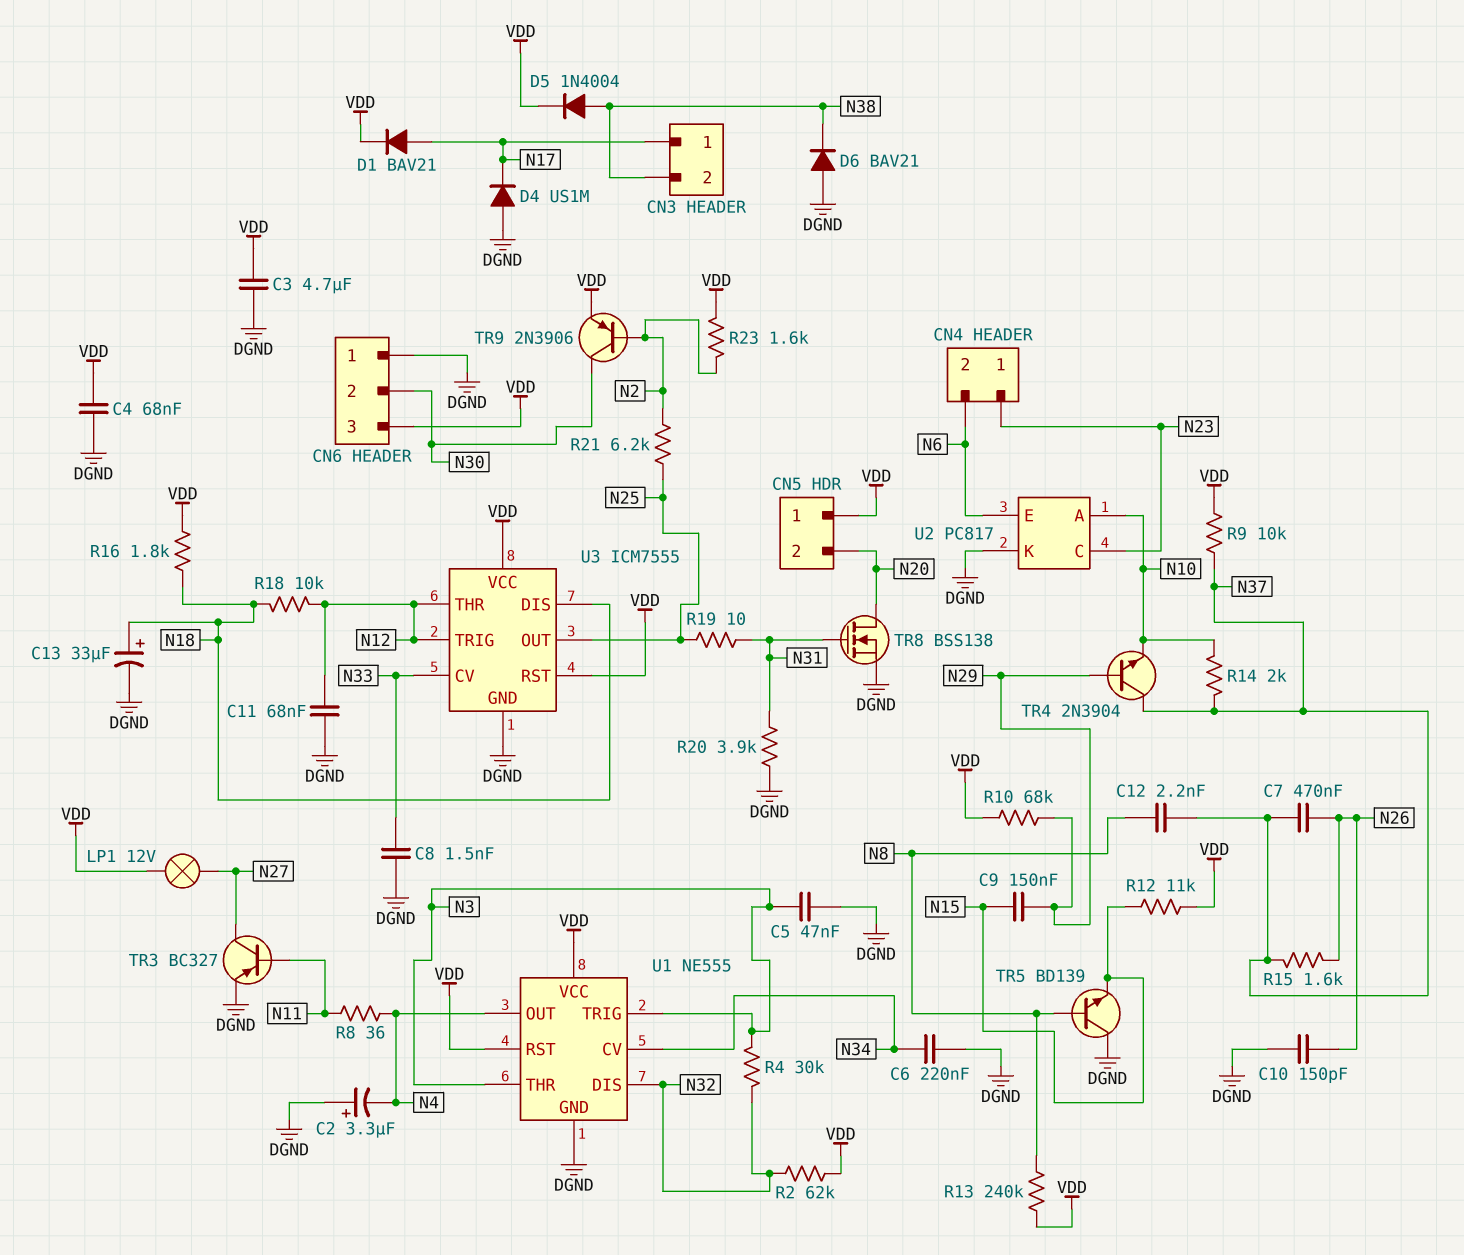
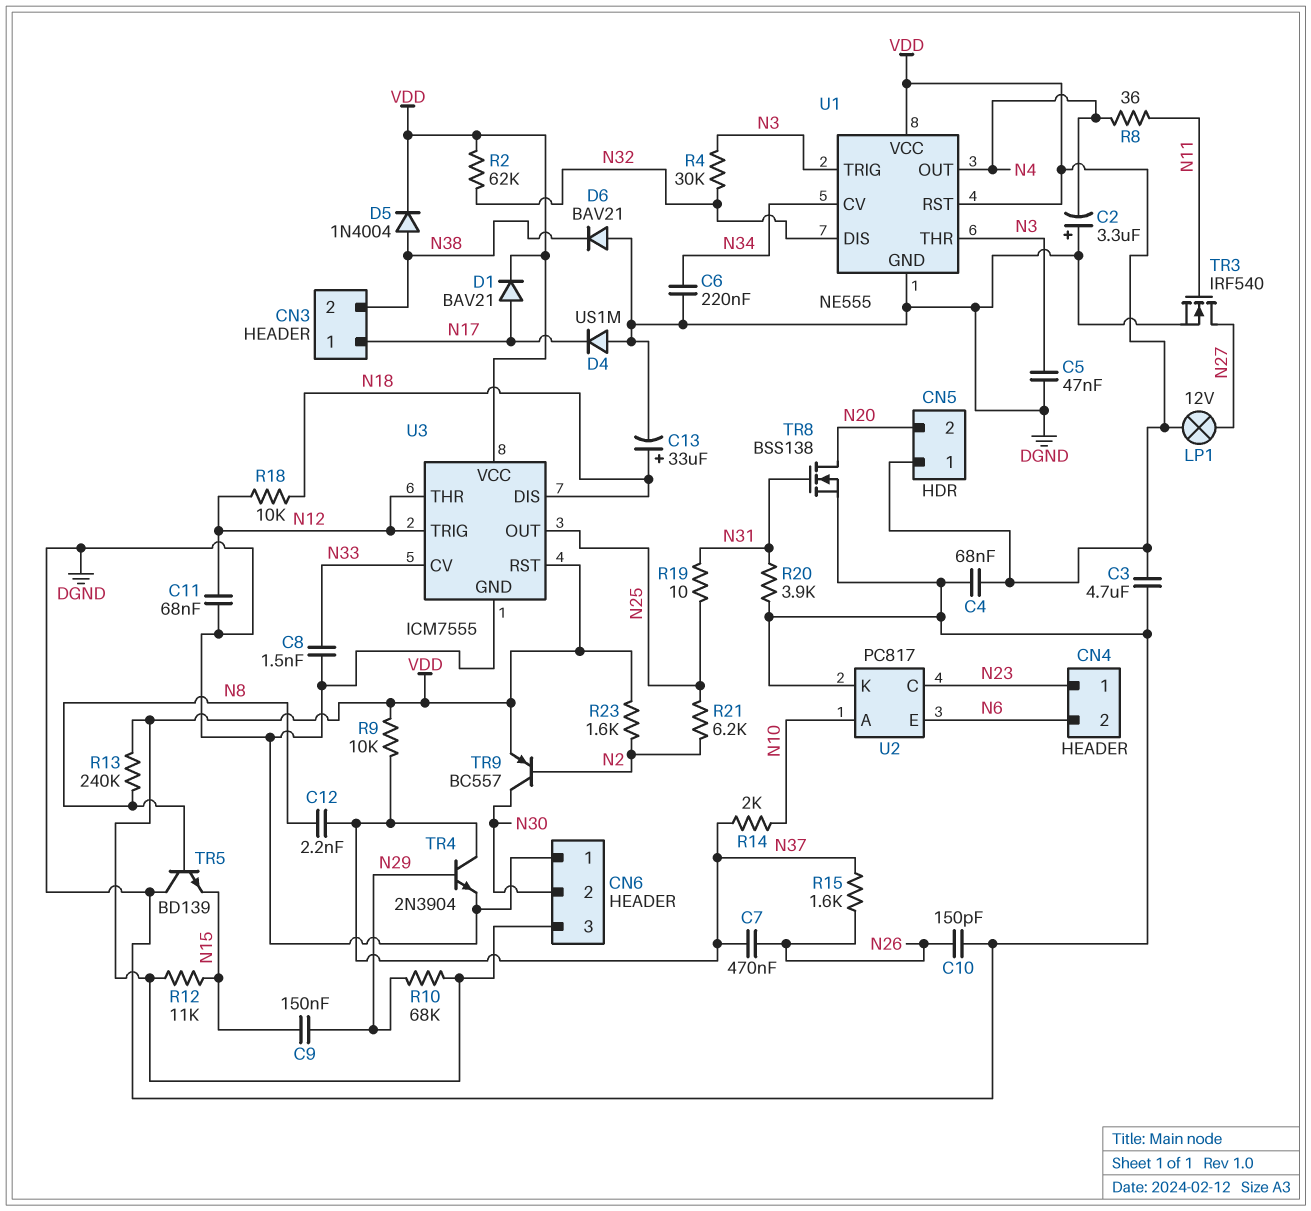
R16: 1.8k (N18, VDD) -> none
TR3: PNP BC327 (B N11, C N27, E DGND) -> NMOS IRF540 (G N11, D N27, S DGND)
TR4: NPN 2N3904 (B N29, C N37, E N10) -> NPN 2N3904 (B N29, C N37, E DGND)
TR9: PNP 2N3906 (B N2, C N30, E VDD) -> PNP BC557 (B N2, C N30, E VDD)

